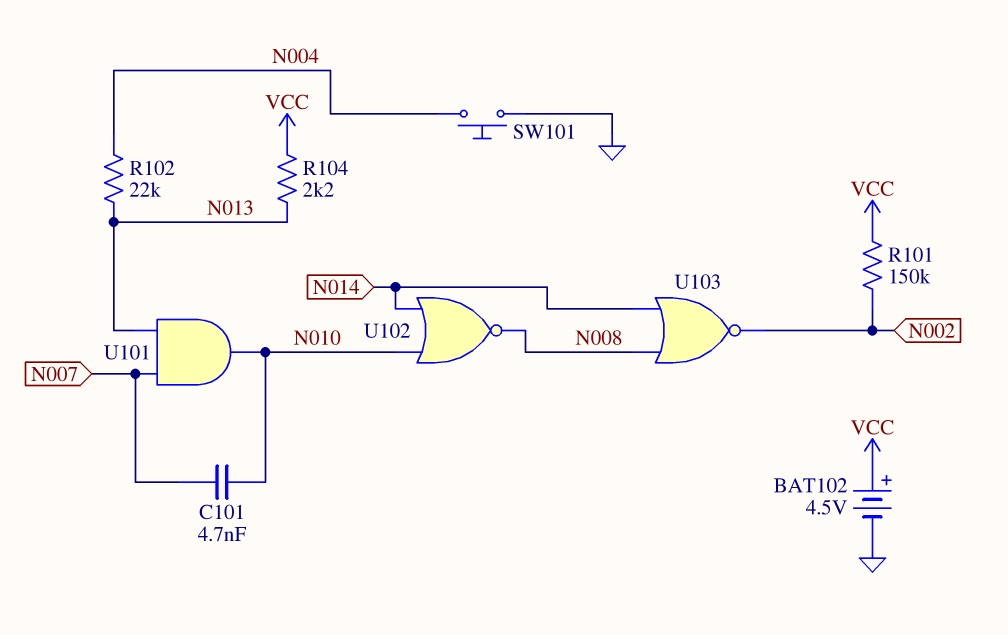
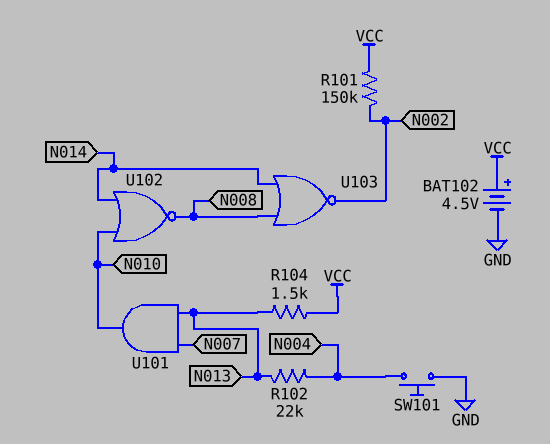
C101: 4.7nF (N007, N010) -> none
R104: 2.2k (N013, VCC) -> 1.5k (N013, VCC)

